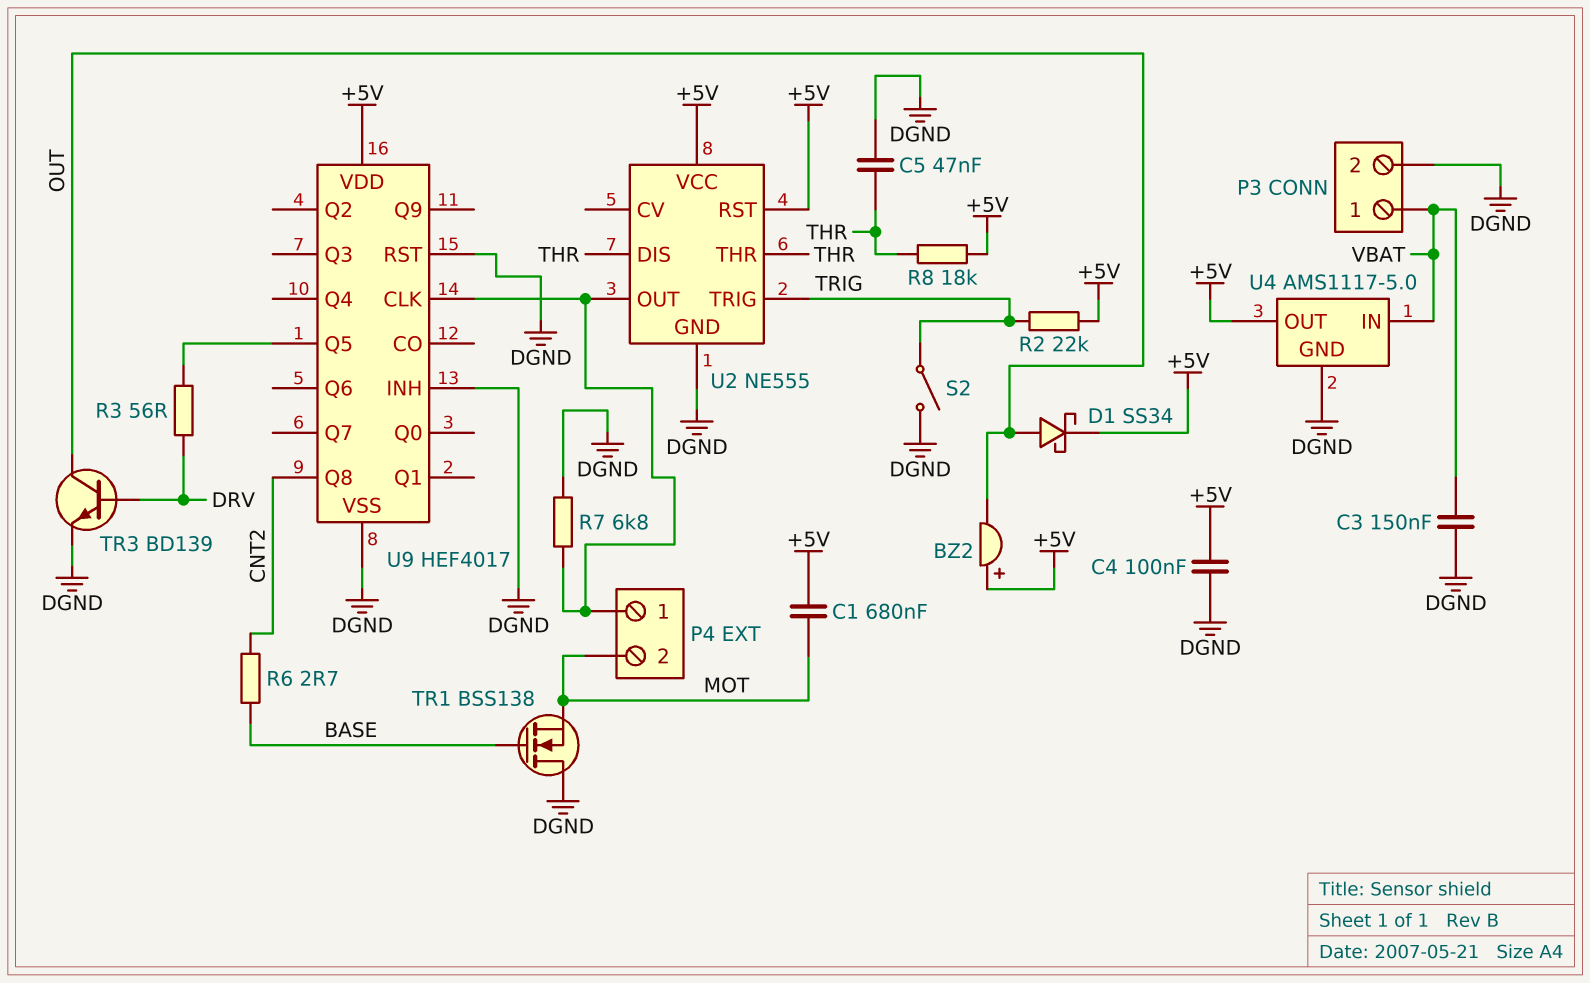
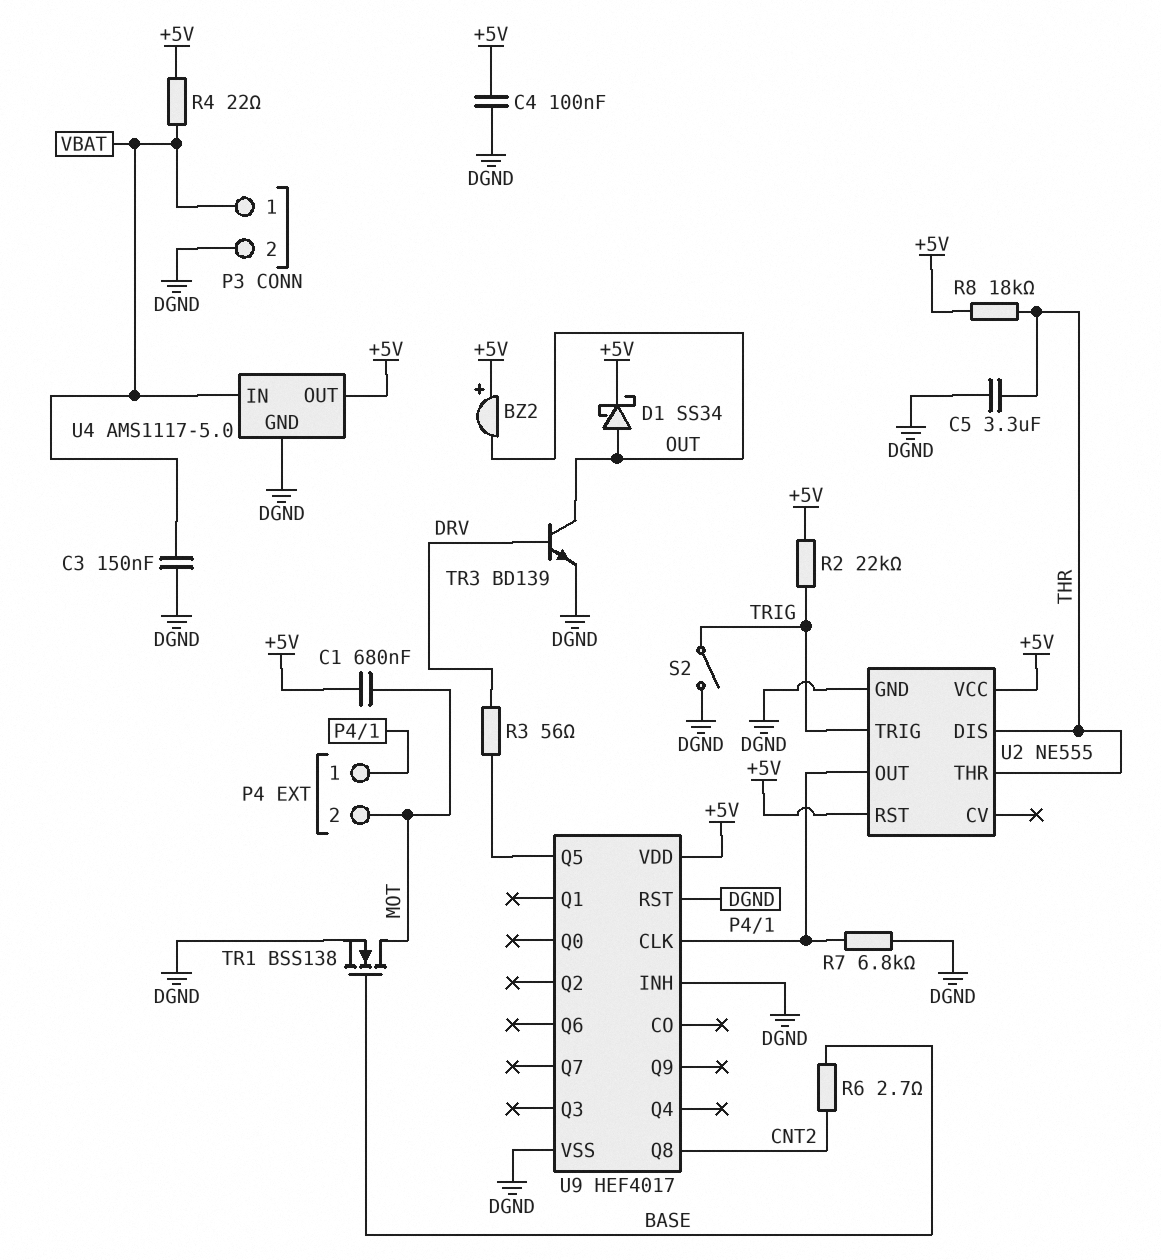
C5: 47nF (DGND, THR) -> 3.3uF (DGND, THR)
R4: none -> 22 (+5V, VBAT)
TR1: NMOS BSS138 (G BASE, D DGND, S MOT) -> NMOS BSS138 (G BASE, D MOT, S DGND)

